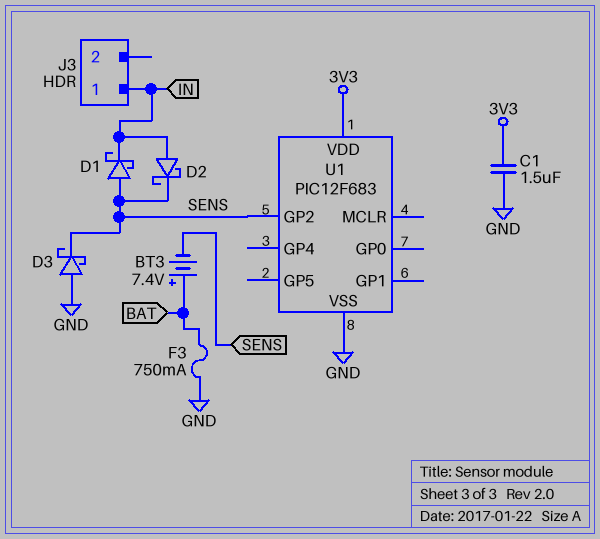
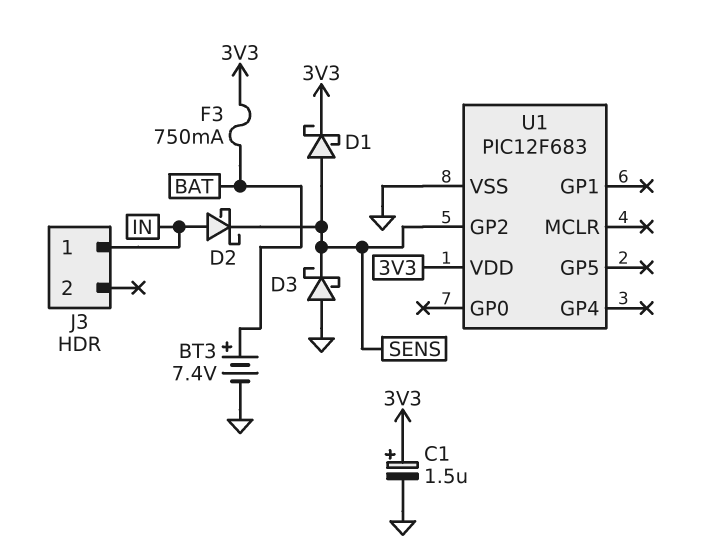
BT3: 7.4V (plus BAT, minus SENS) -> 7.4V (plus BAT, minus GND)
C1: 1.5uF (3V3, GND) -> 1.5uF (plus 3V3, minus GND)
D1: schottky (A SENS, K IN) -> schottky (A SENS, K 3V3)
F3: 750mA (BAT, GND) -> 750mA (3V3, BAT)

